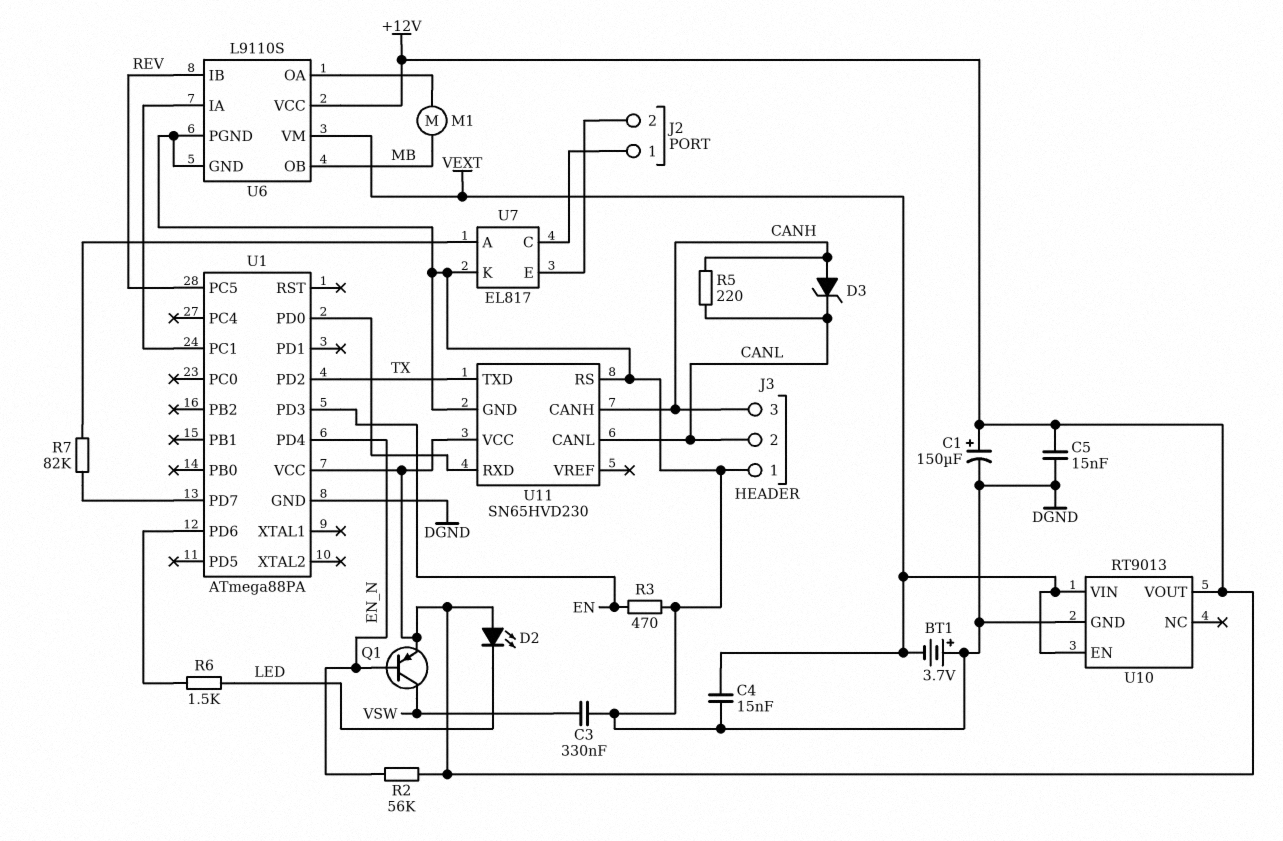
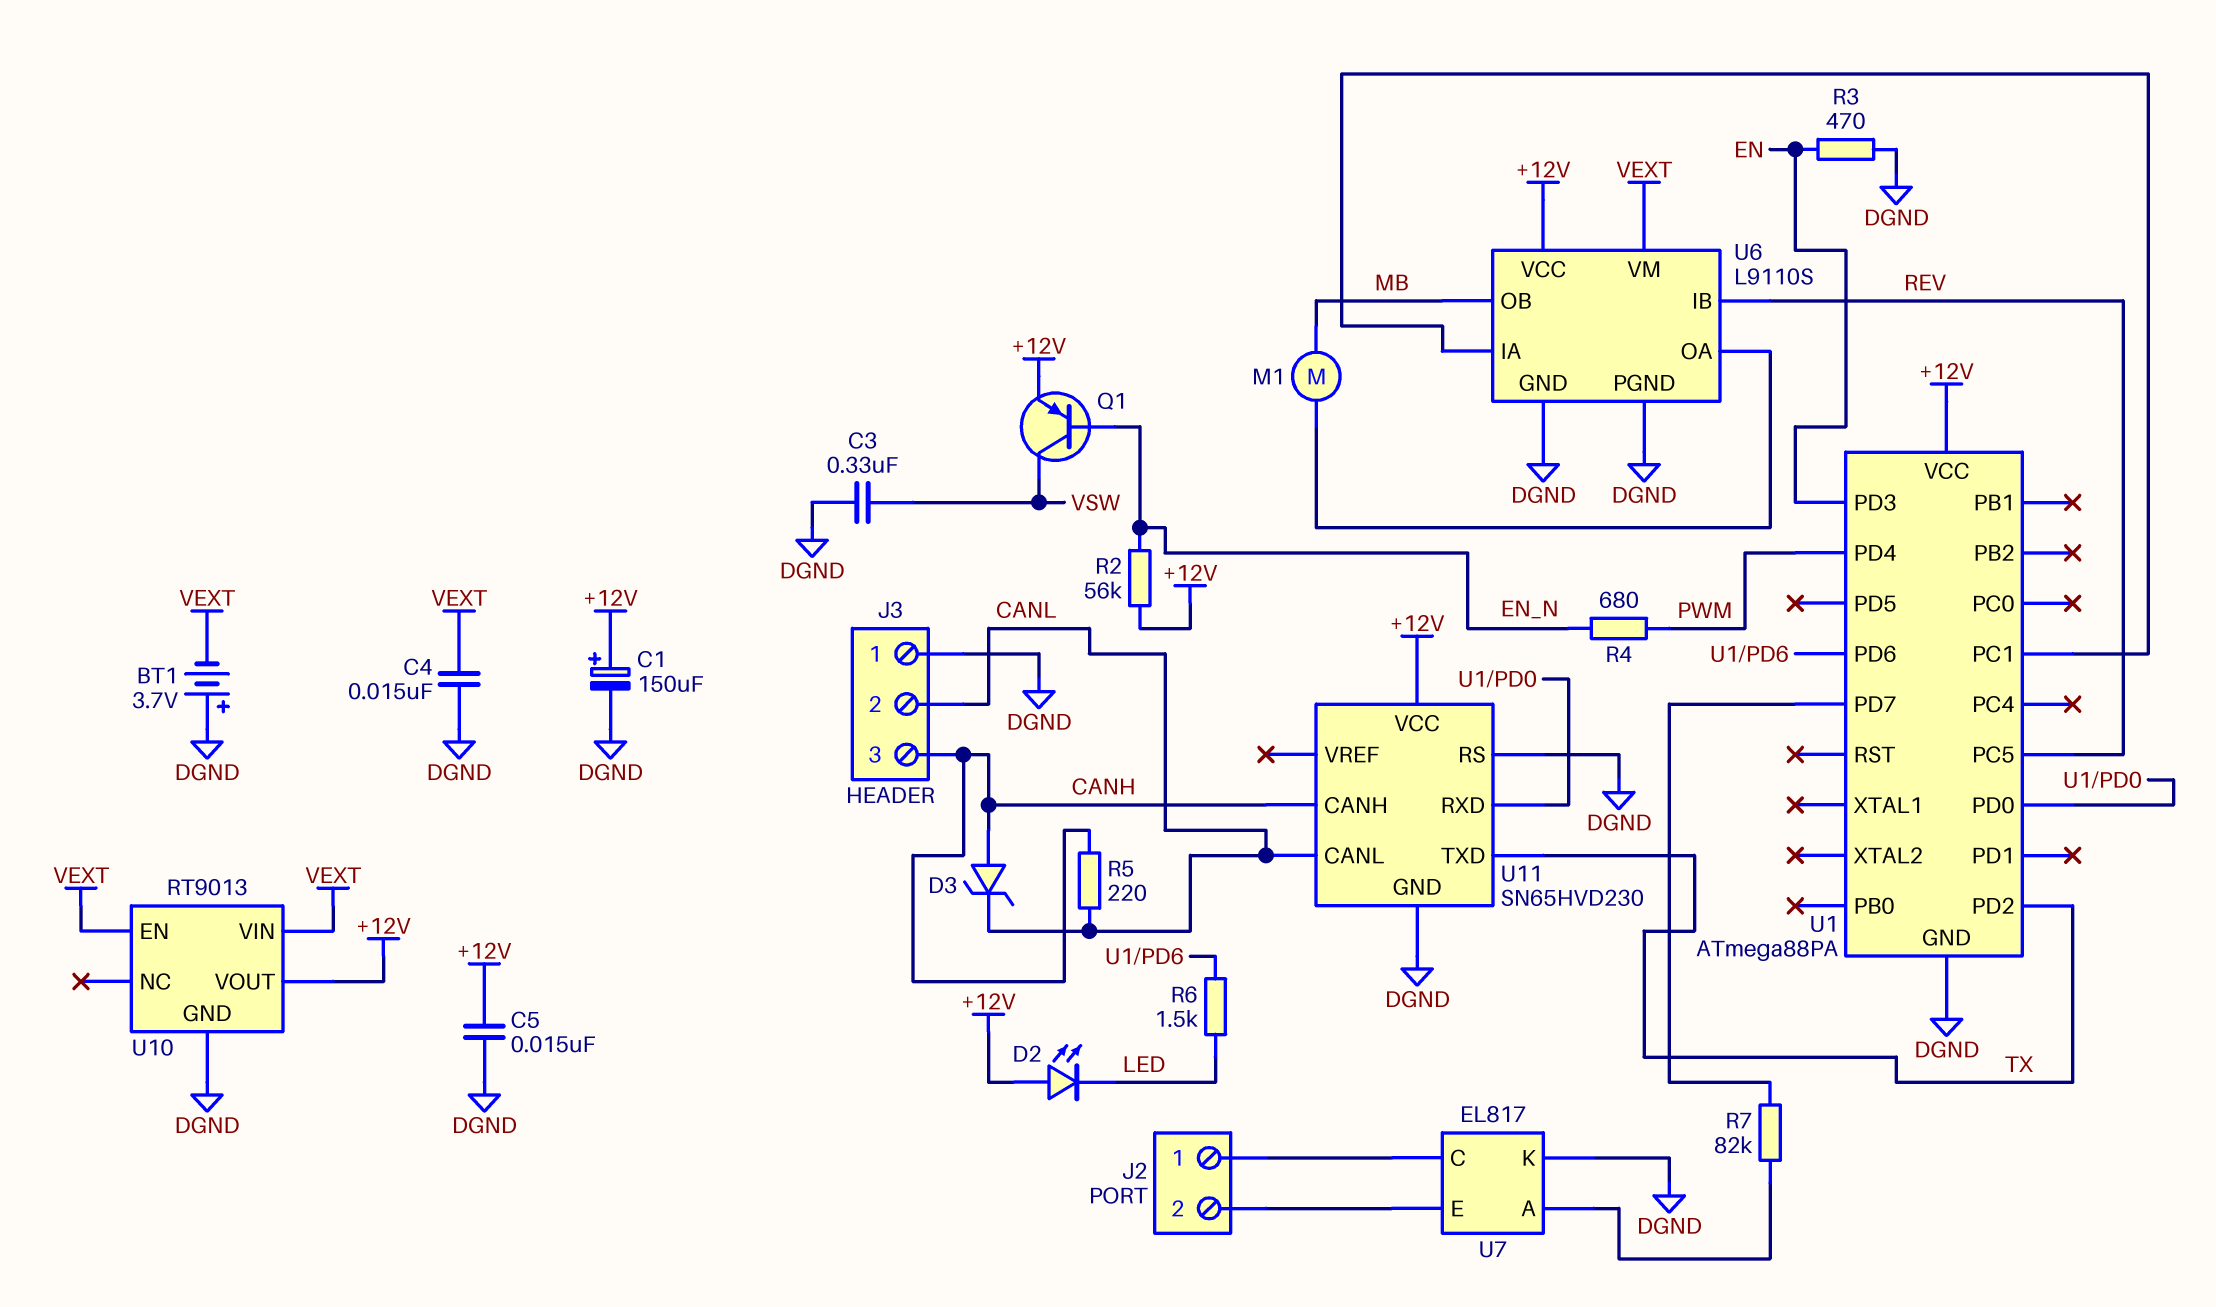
R4: none -> 680 (EN_N, PWM)
U1 pin PD4: EN_N -> PWM

